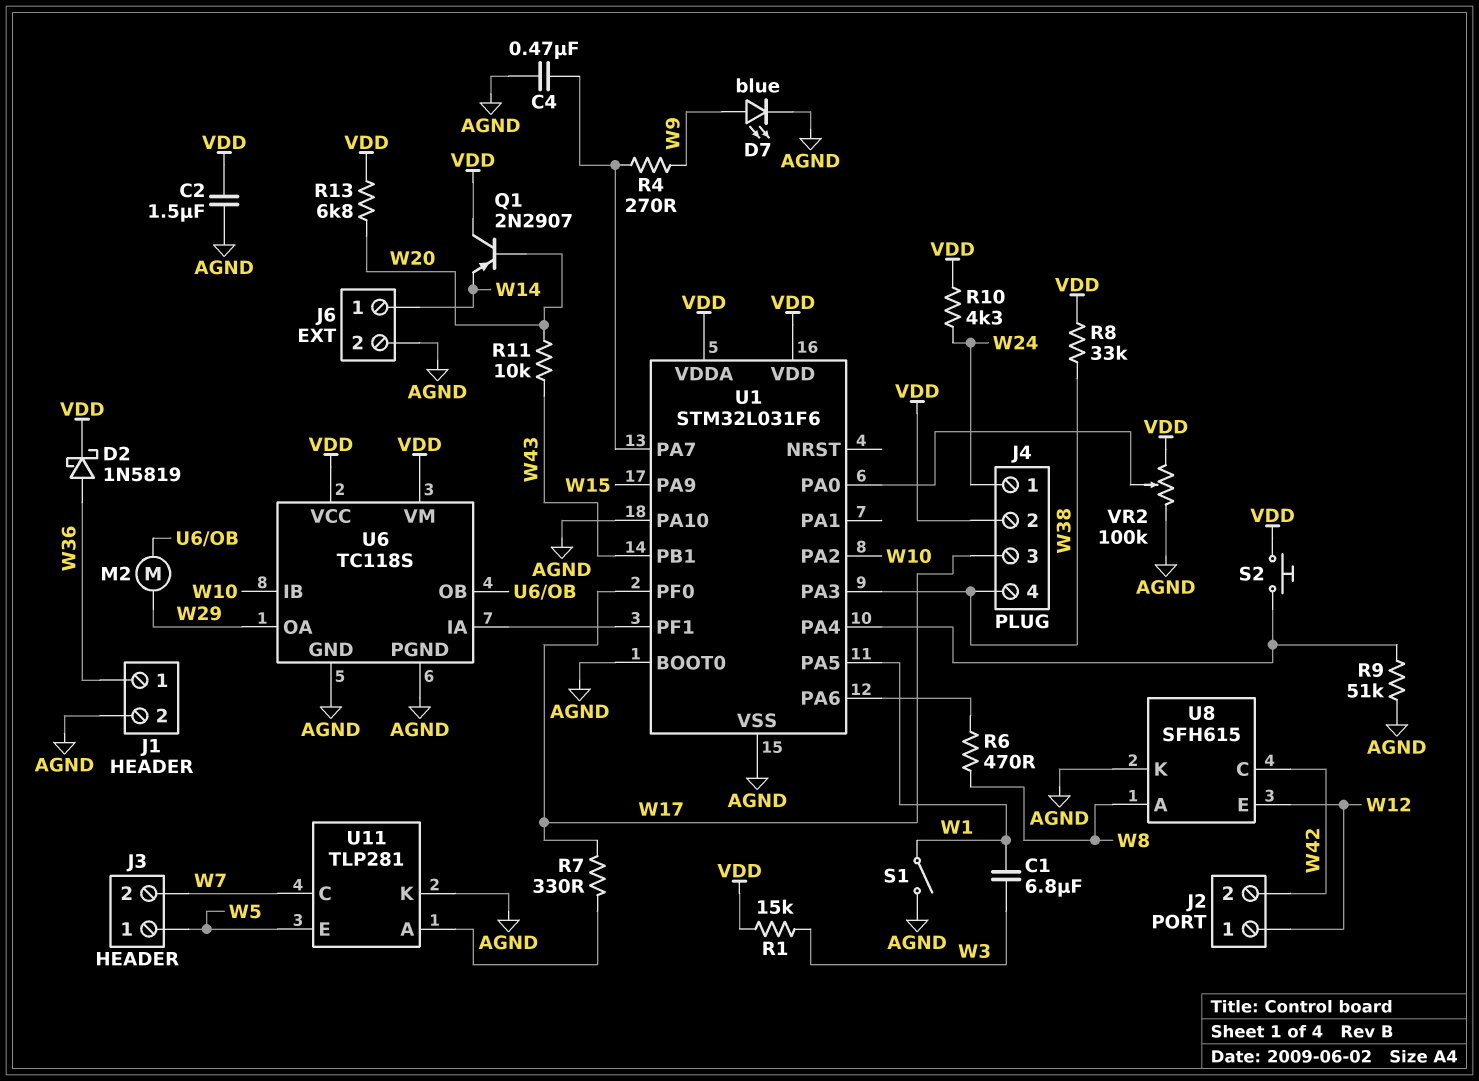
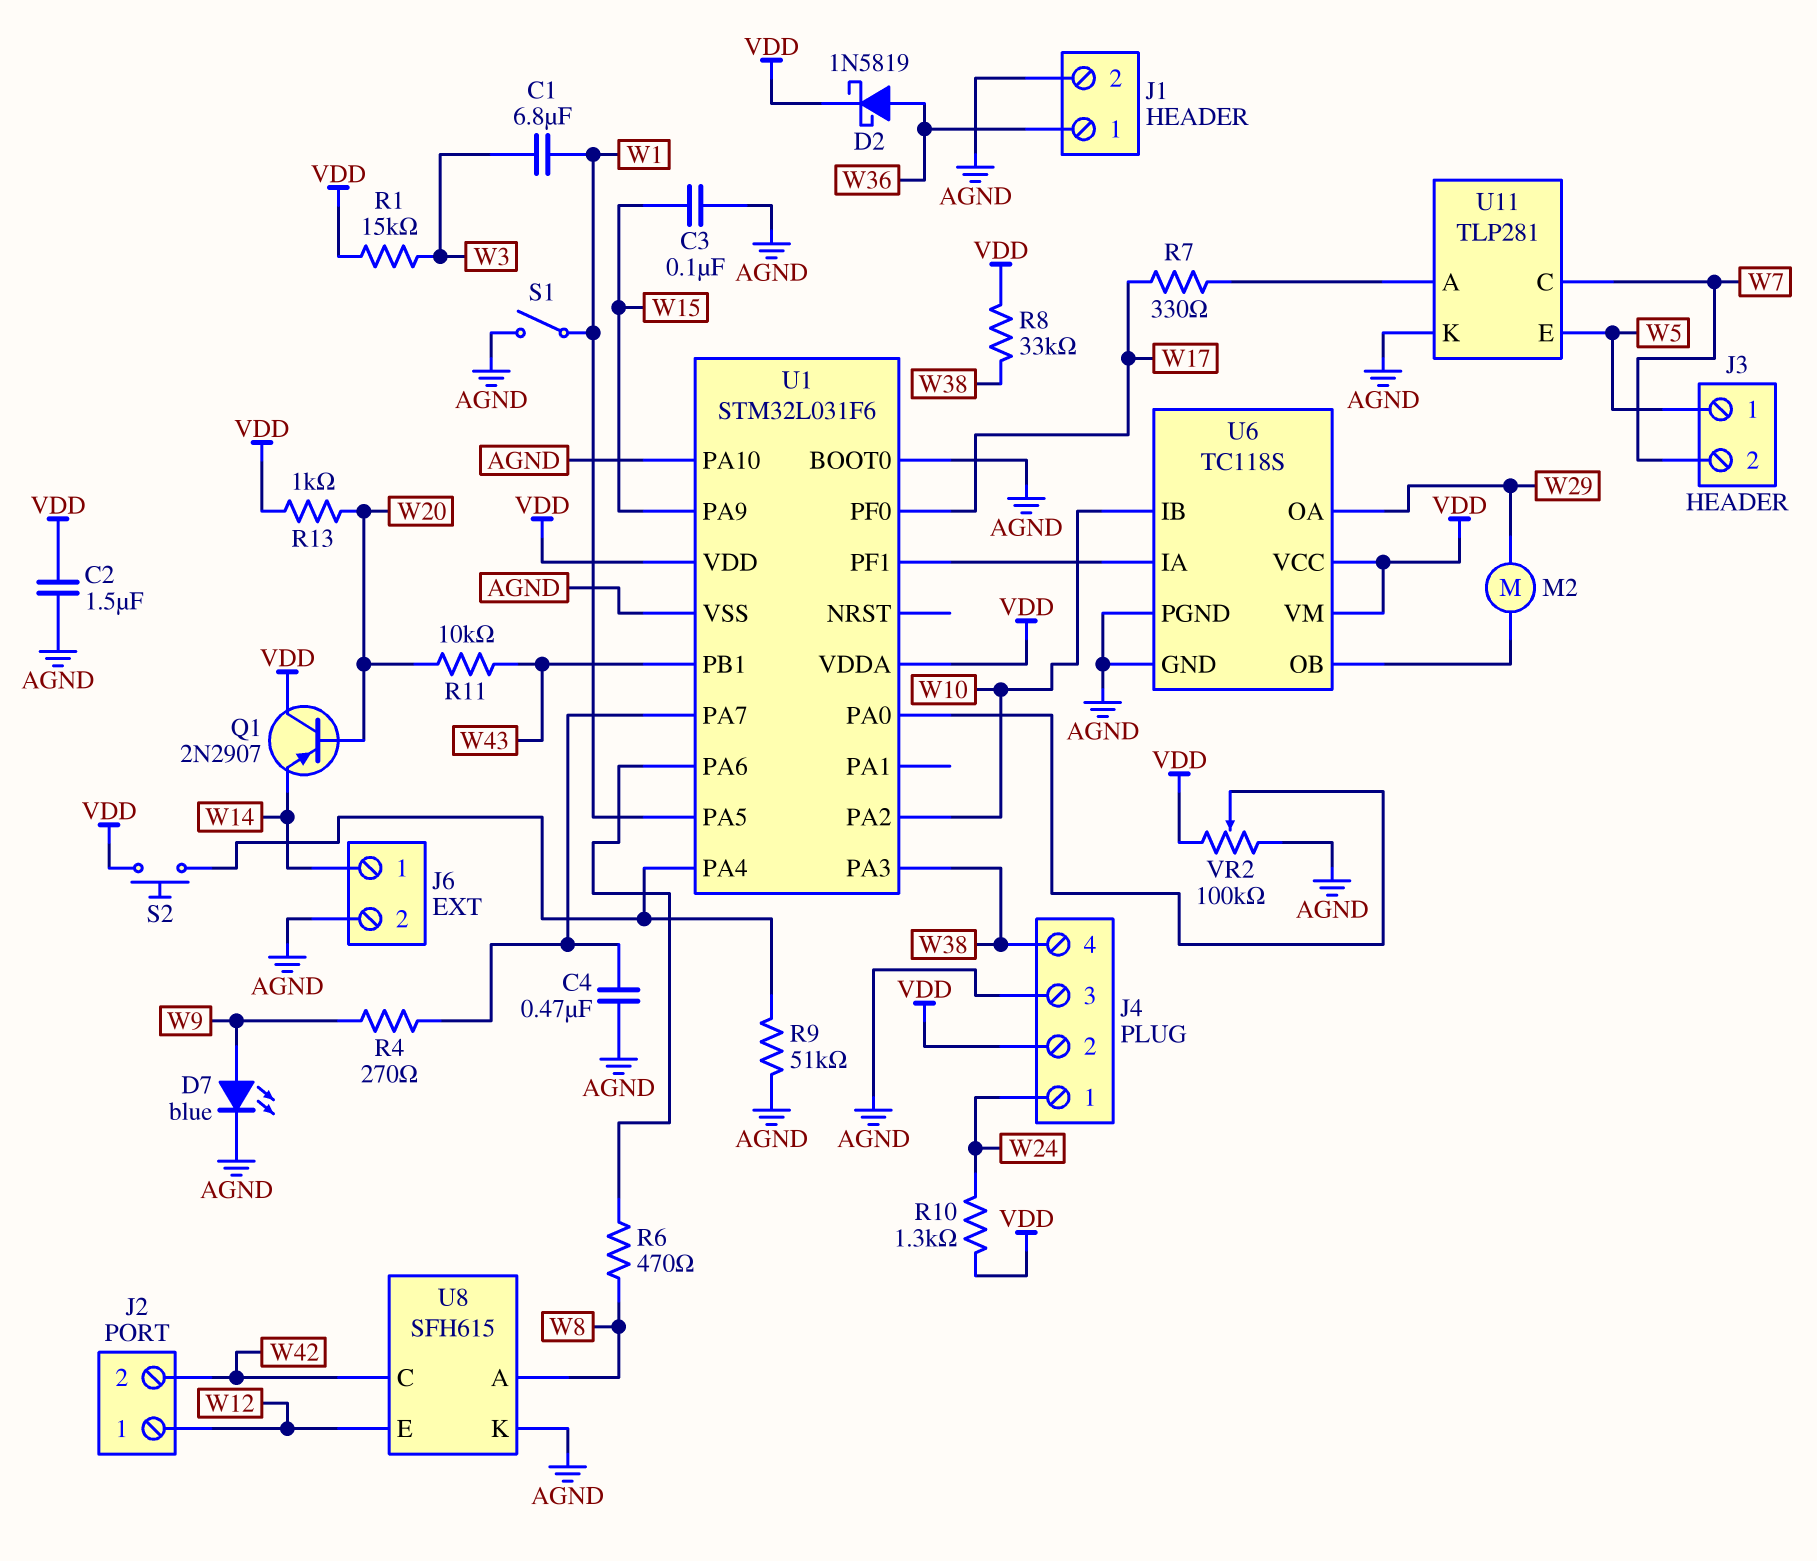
C3: none -> 100nF (AGND, W15)
J4 pin 3: W17 -> AGND
R10: 4.3k (VDD, W24) -> 1.3k (VDD, W24)
R13: 6.8k (VDD, W20) -> 1k (VDD, W20)

